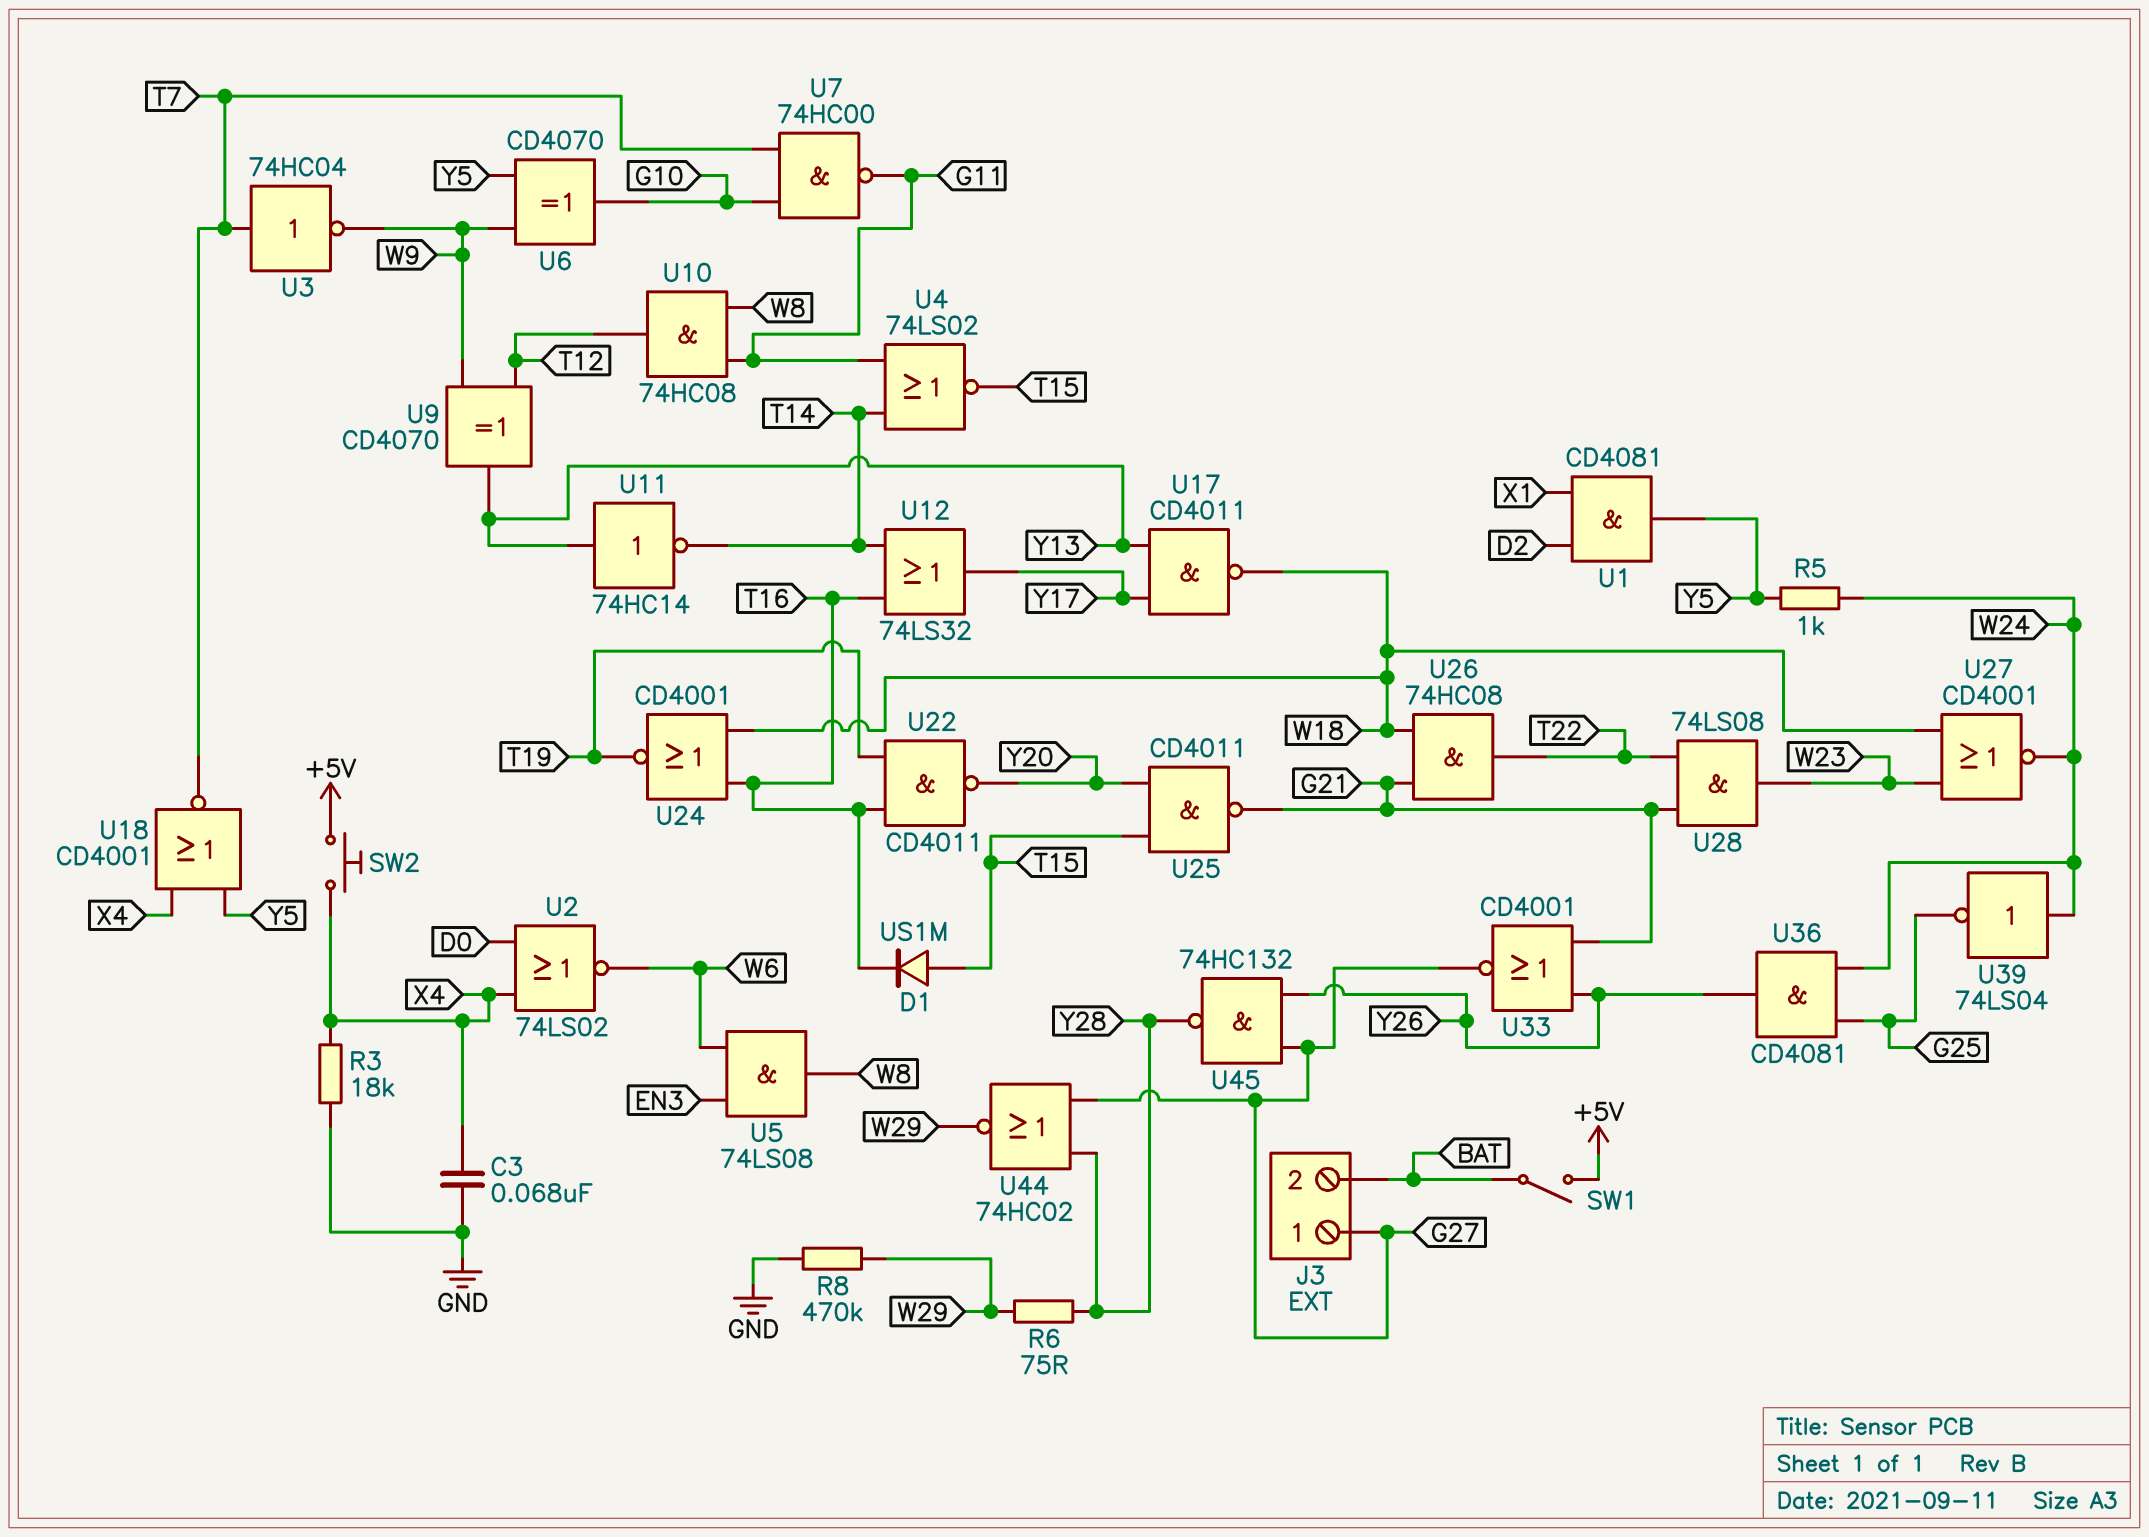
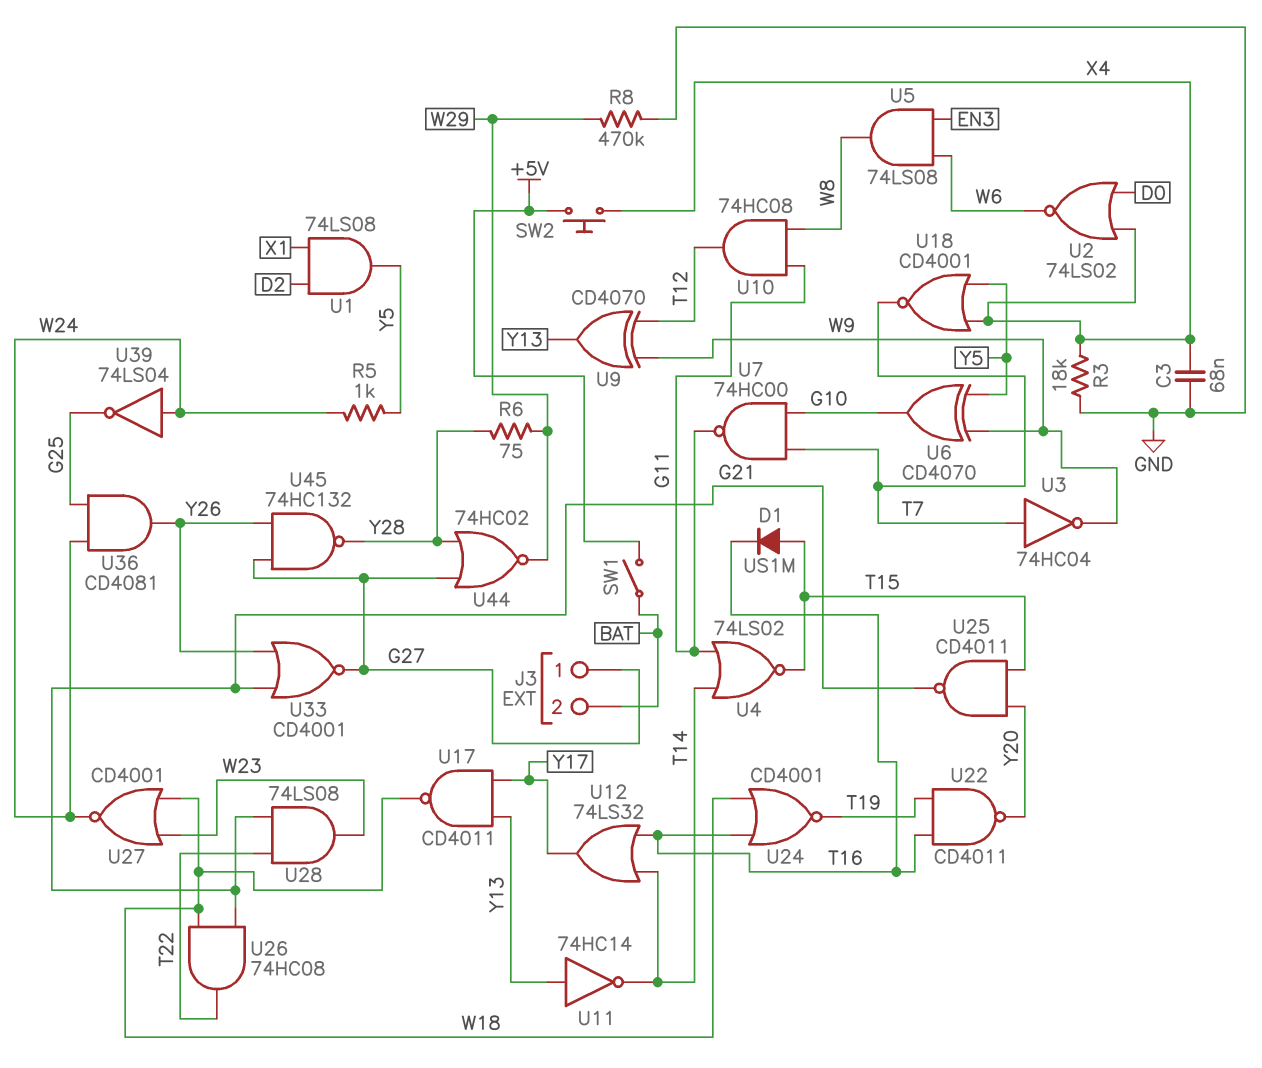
U1: AND CD4081 (in D2, in X1, out Y5) -> AND 74LS08 (in D2, in X1, out Y5)

